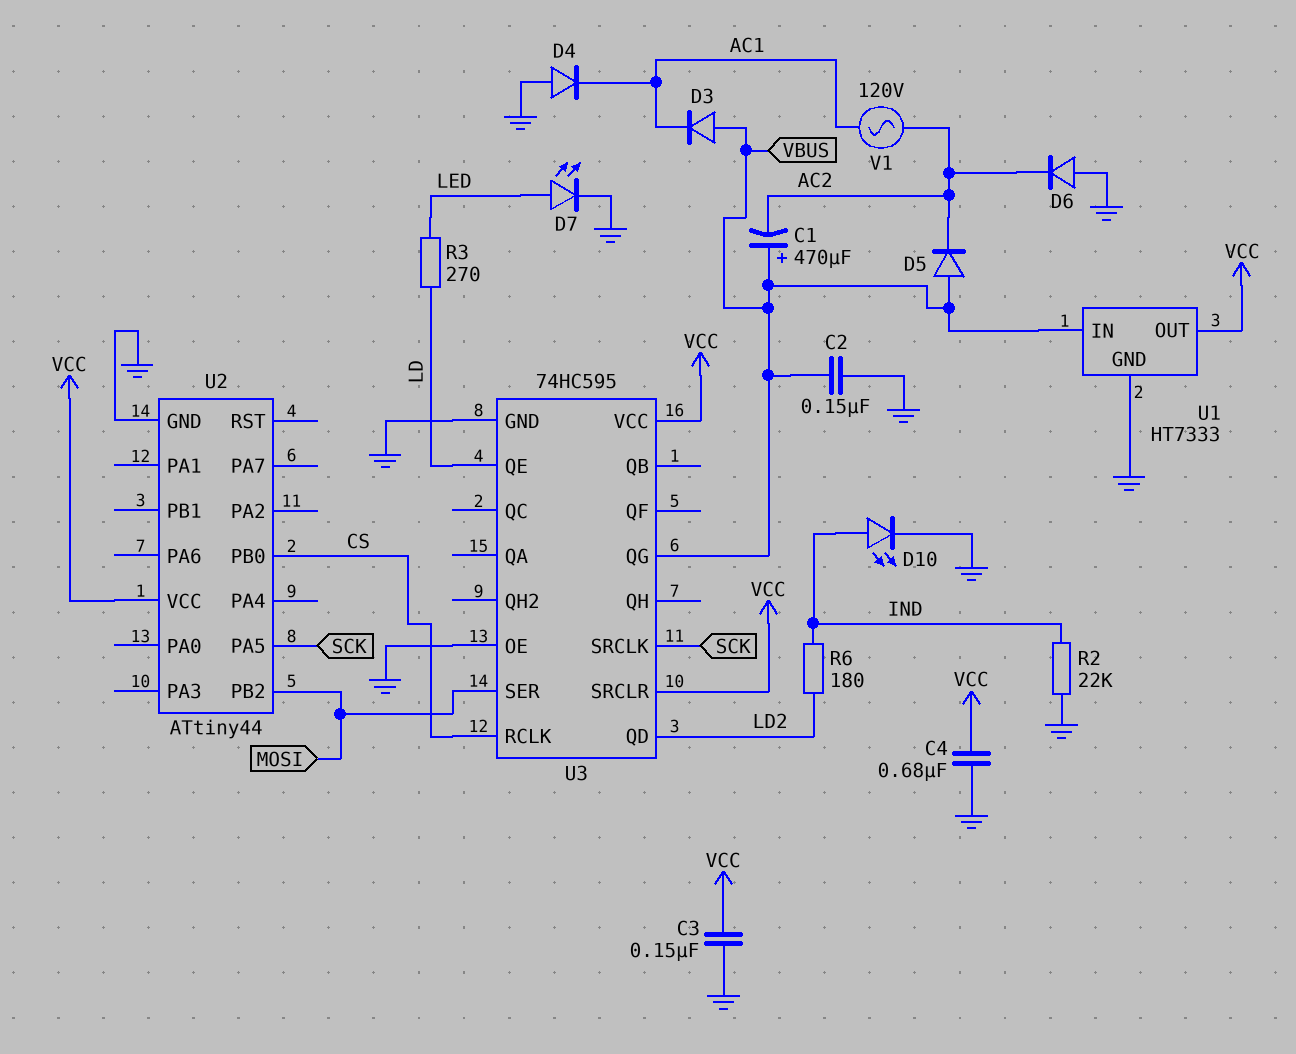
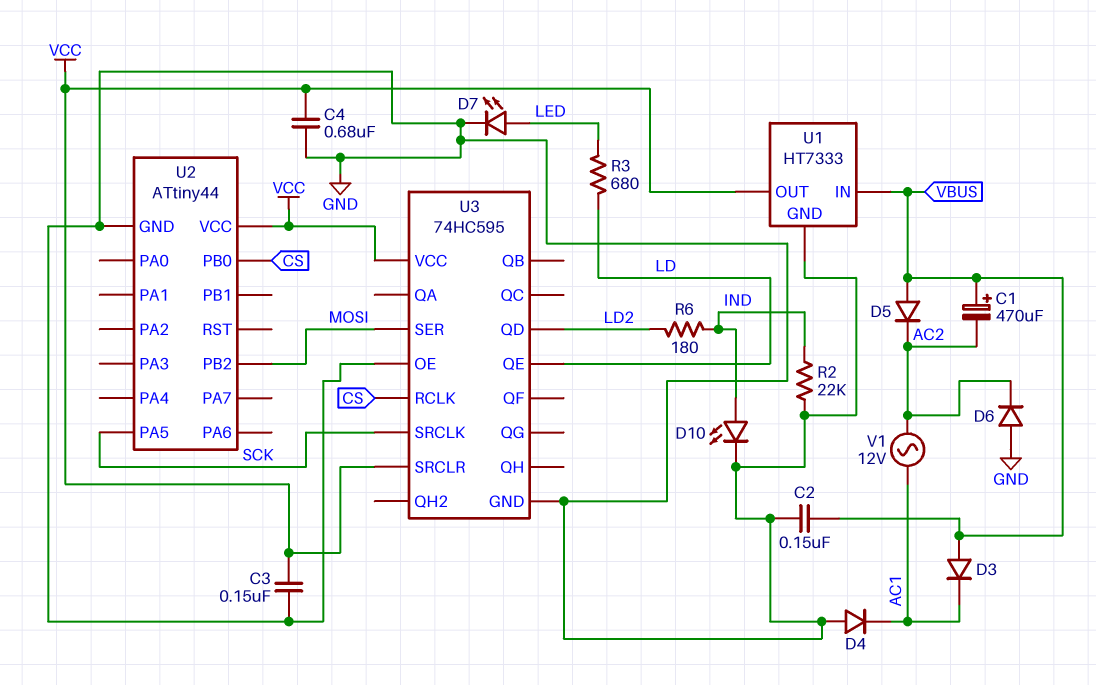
R3: 270 (LD, LED) -> 680 (LD, LED)
U3 pin QG: VBUS -> none
V1: AC 120V (AC1, AC2) -> AC 12V (AC1, AC2)

